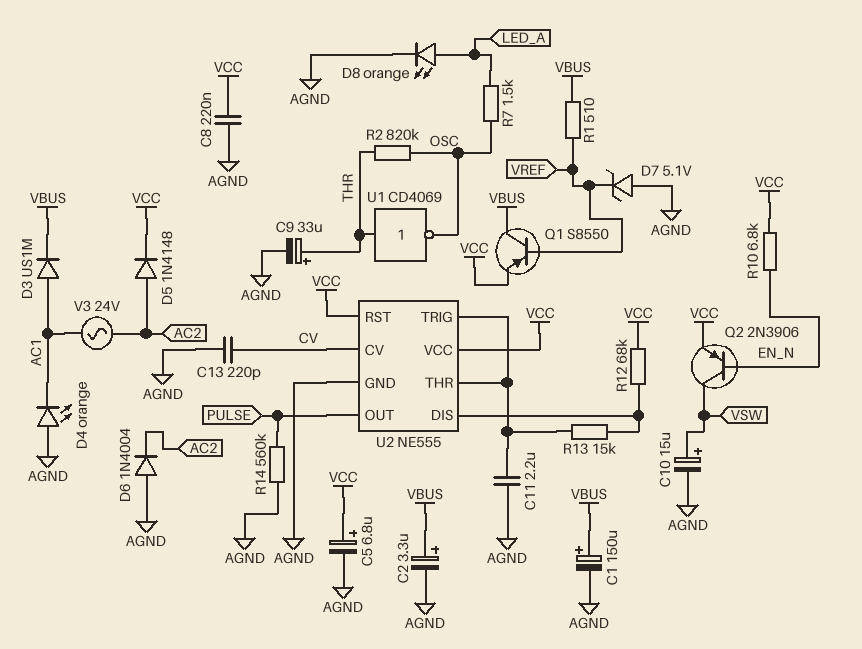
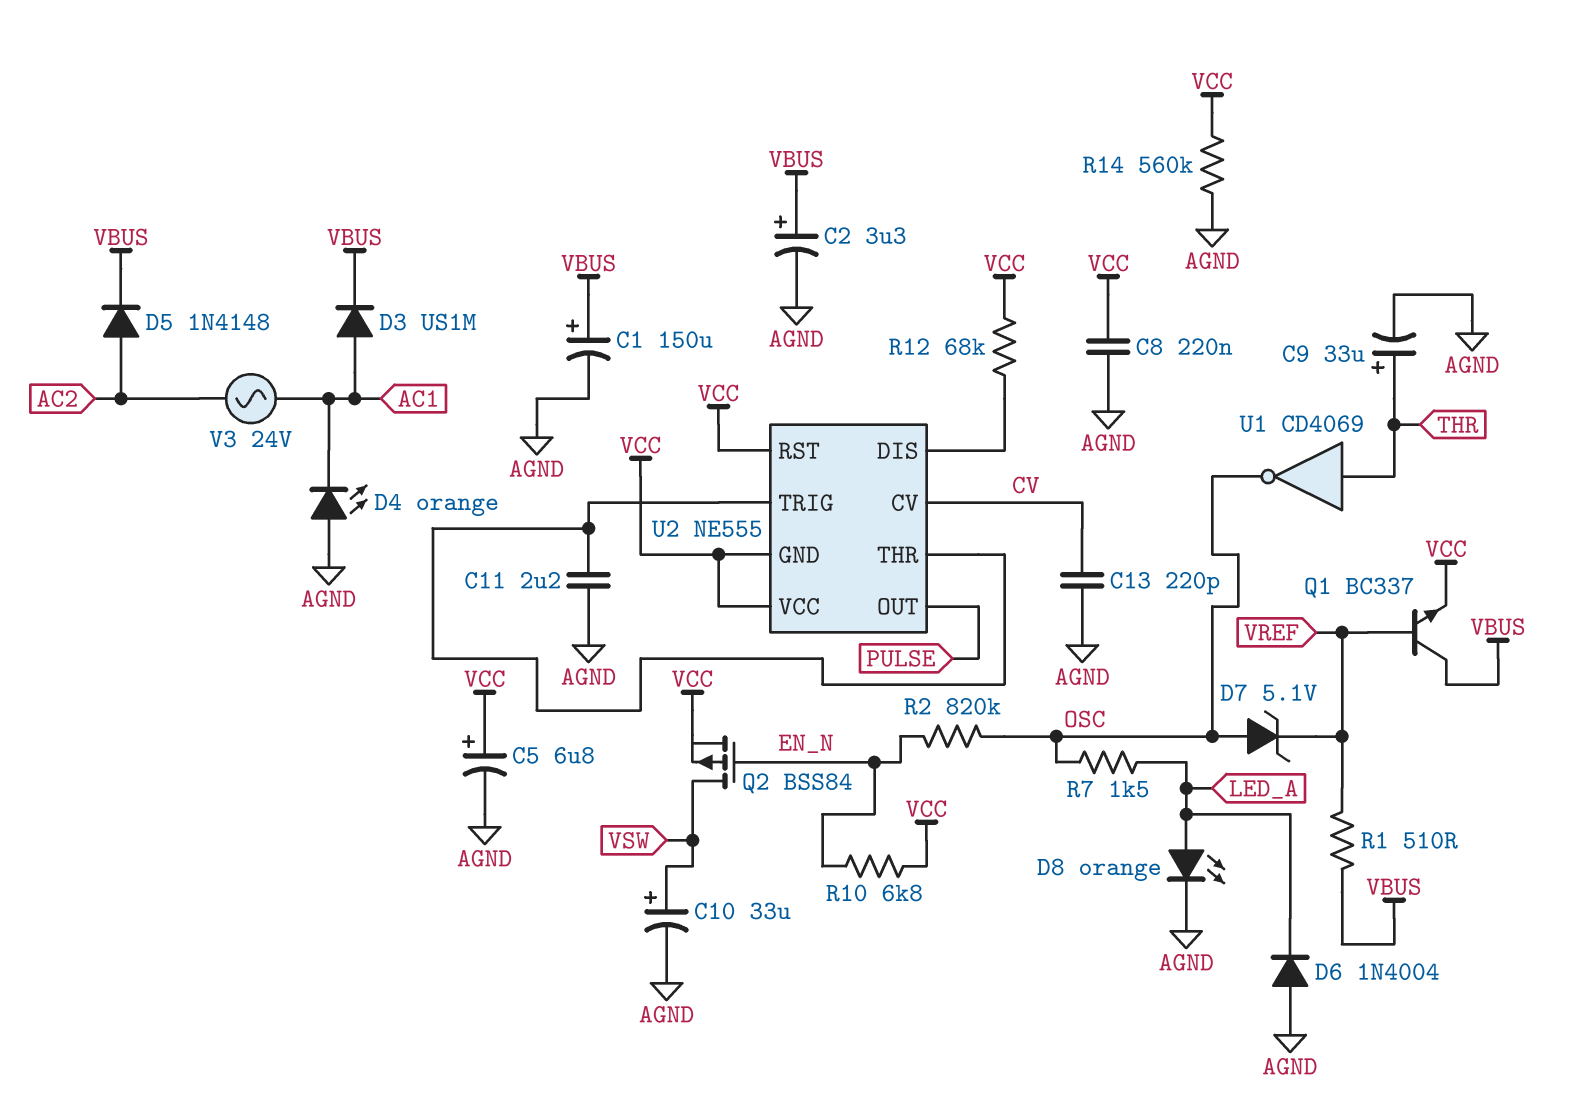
C10: 15uF (plus VSW, minus AGND) -> 33uF (plus VSW, minus AGND)
D5: diode 1N4148 (A AC2, K VCC) -> diode 1N4148 (A AC2, K VBUS)
D6: diode 1N4004 (A AGND, K AC2) -> diode 1N4004 (A AGND, K LED_A)
D7: zener 5.1V (A AGND, K VREF) -> zener 5.1V (A OSC, K VREF)
Q1: PNP S8550 (B VREF, C VBUS, E VCC) -> NPN BC337 (B VREF, C VBUS, E VCC)
Q2: PNP 2N3906 (B EN_N, C VSW, E VCC) -> PMOS BSS84 (G EN_N, D VSW, S VCC)
R2: 820k (OSC, THR) -> 820k (EN_N, OSC)
R13: 15k (U2/DIS, U2/THR) -> none
R14: 560k (AGND, PULSE) -> 560k (AGND, VCC)
U2 pin GND: AGND -> VCC

